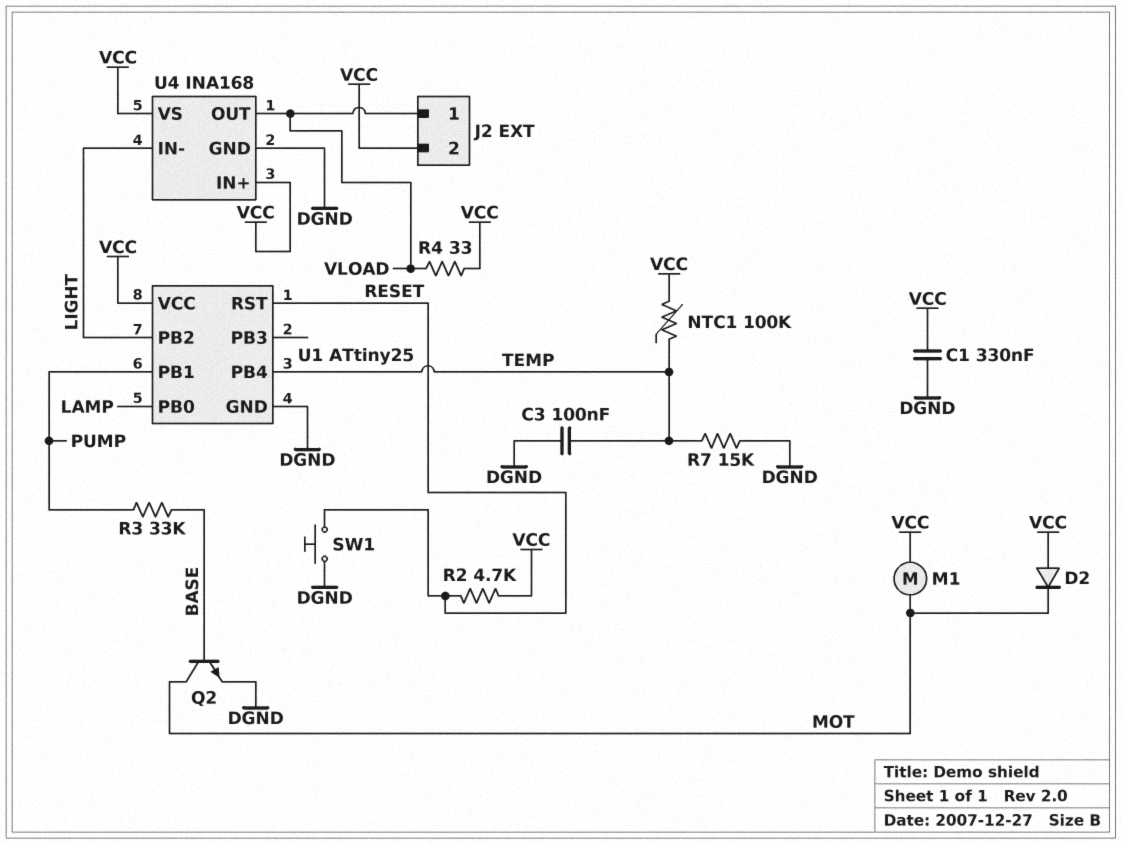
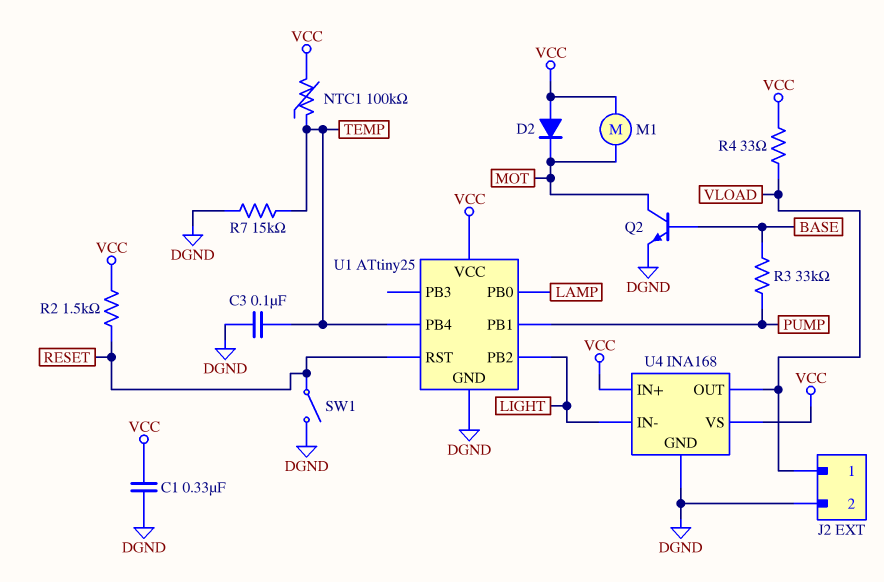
J2 pin 2: VCC -> DGND
R2: 4.7k (RESET, VCC) -> 1.5k (RESET, VCC)
SW1: button (DGND, RESET) -> switch (DGND, RESET)

